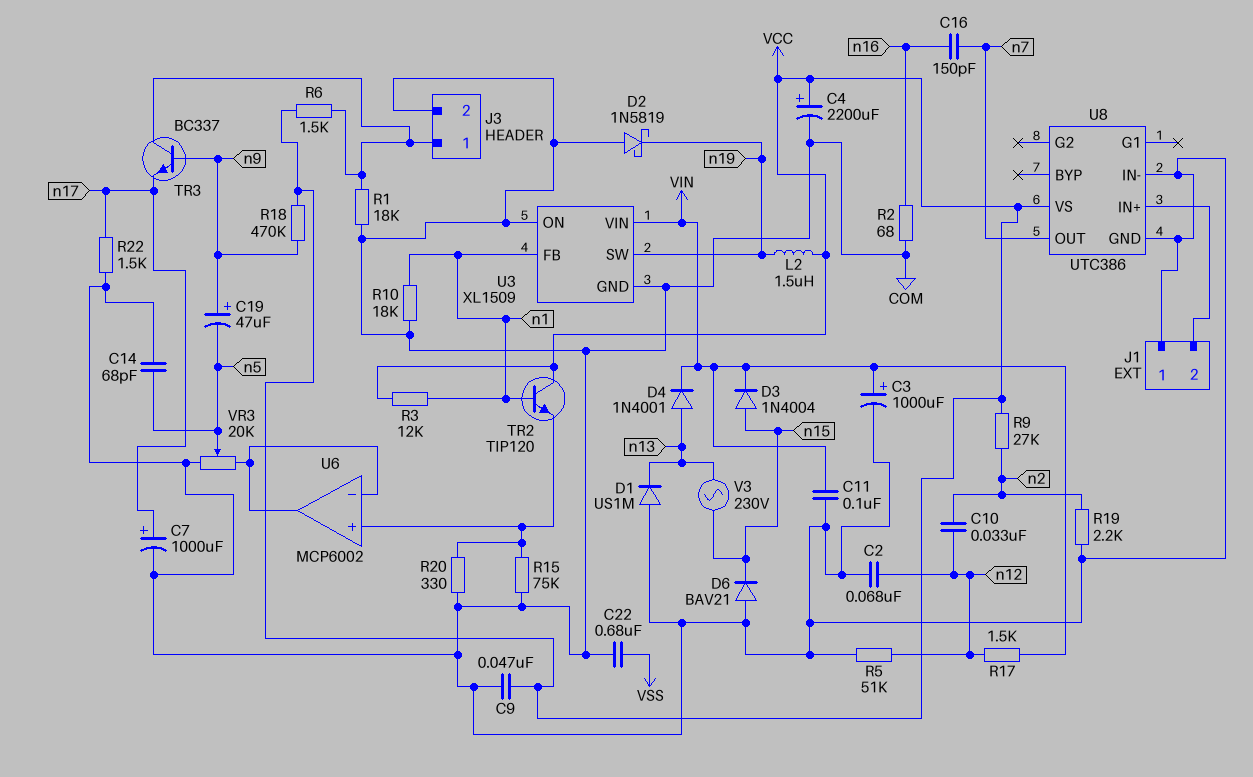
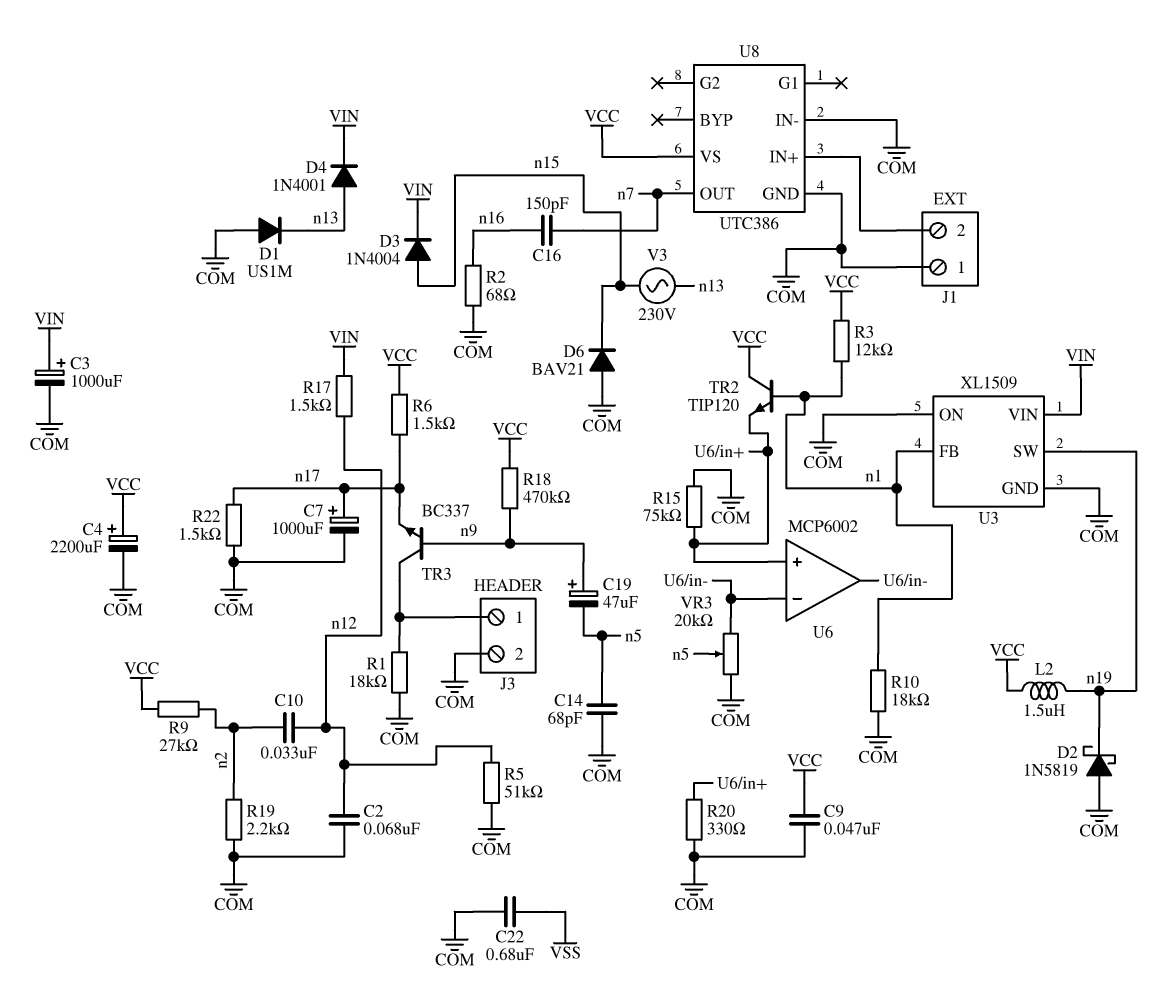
C11: 100nF (COM, VIN) -> none
R6: 1.5k (J3/1, VCC) -> 1.5k (VCC, n17)

